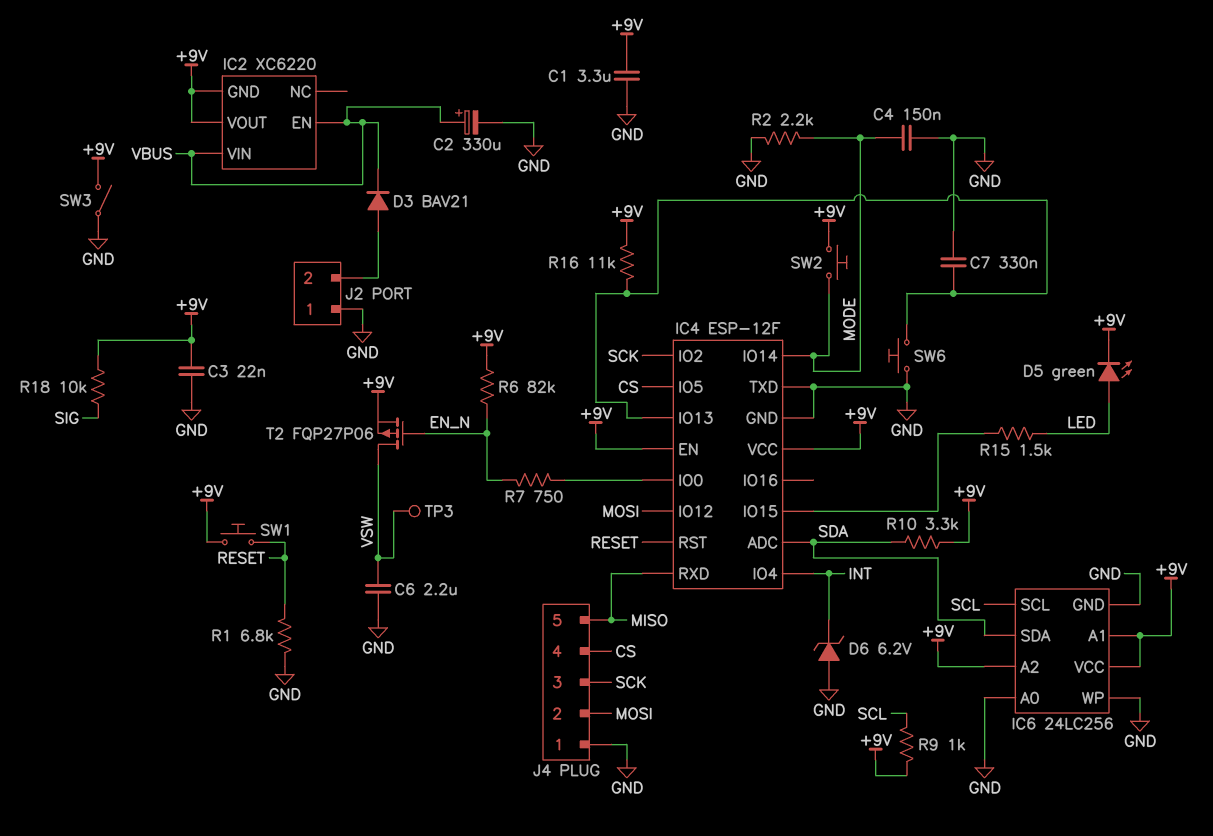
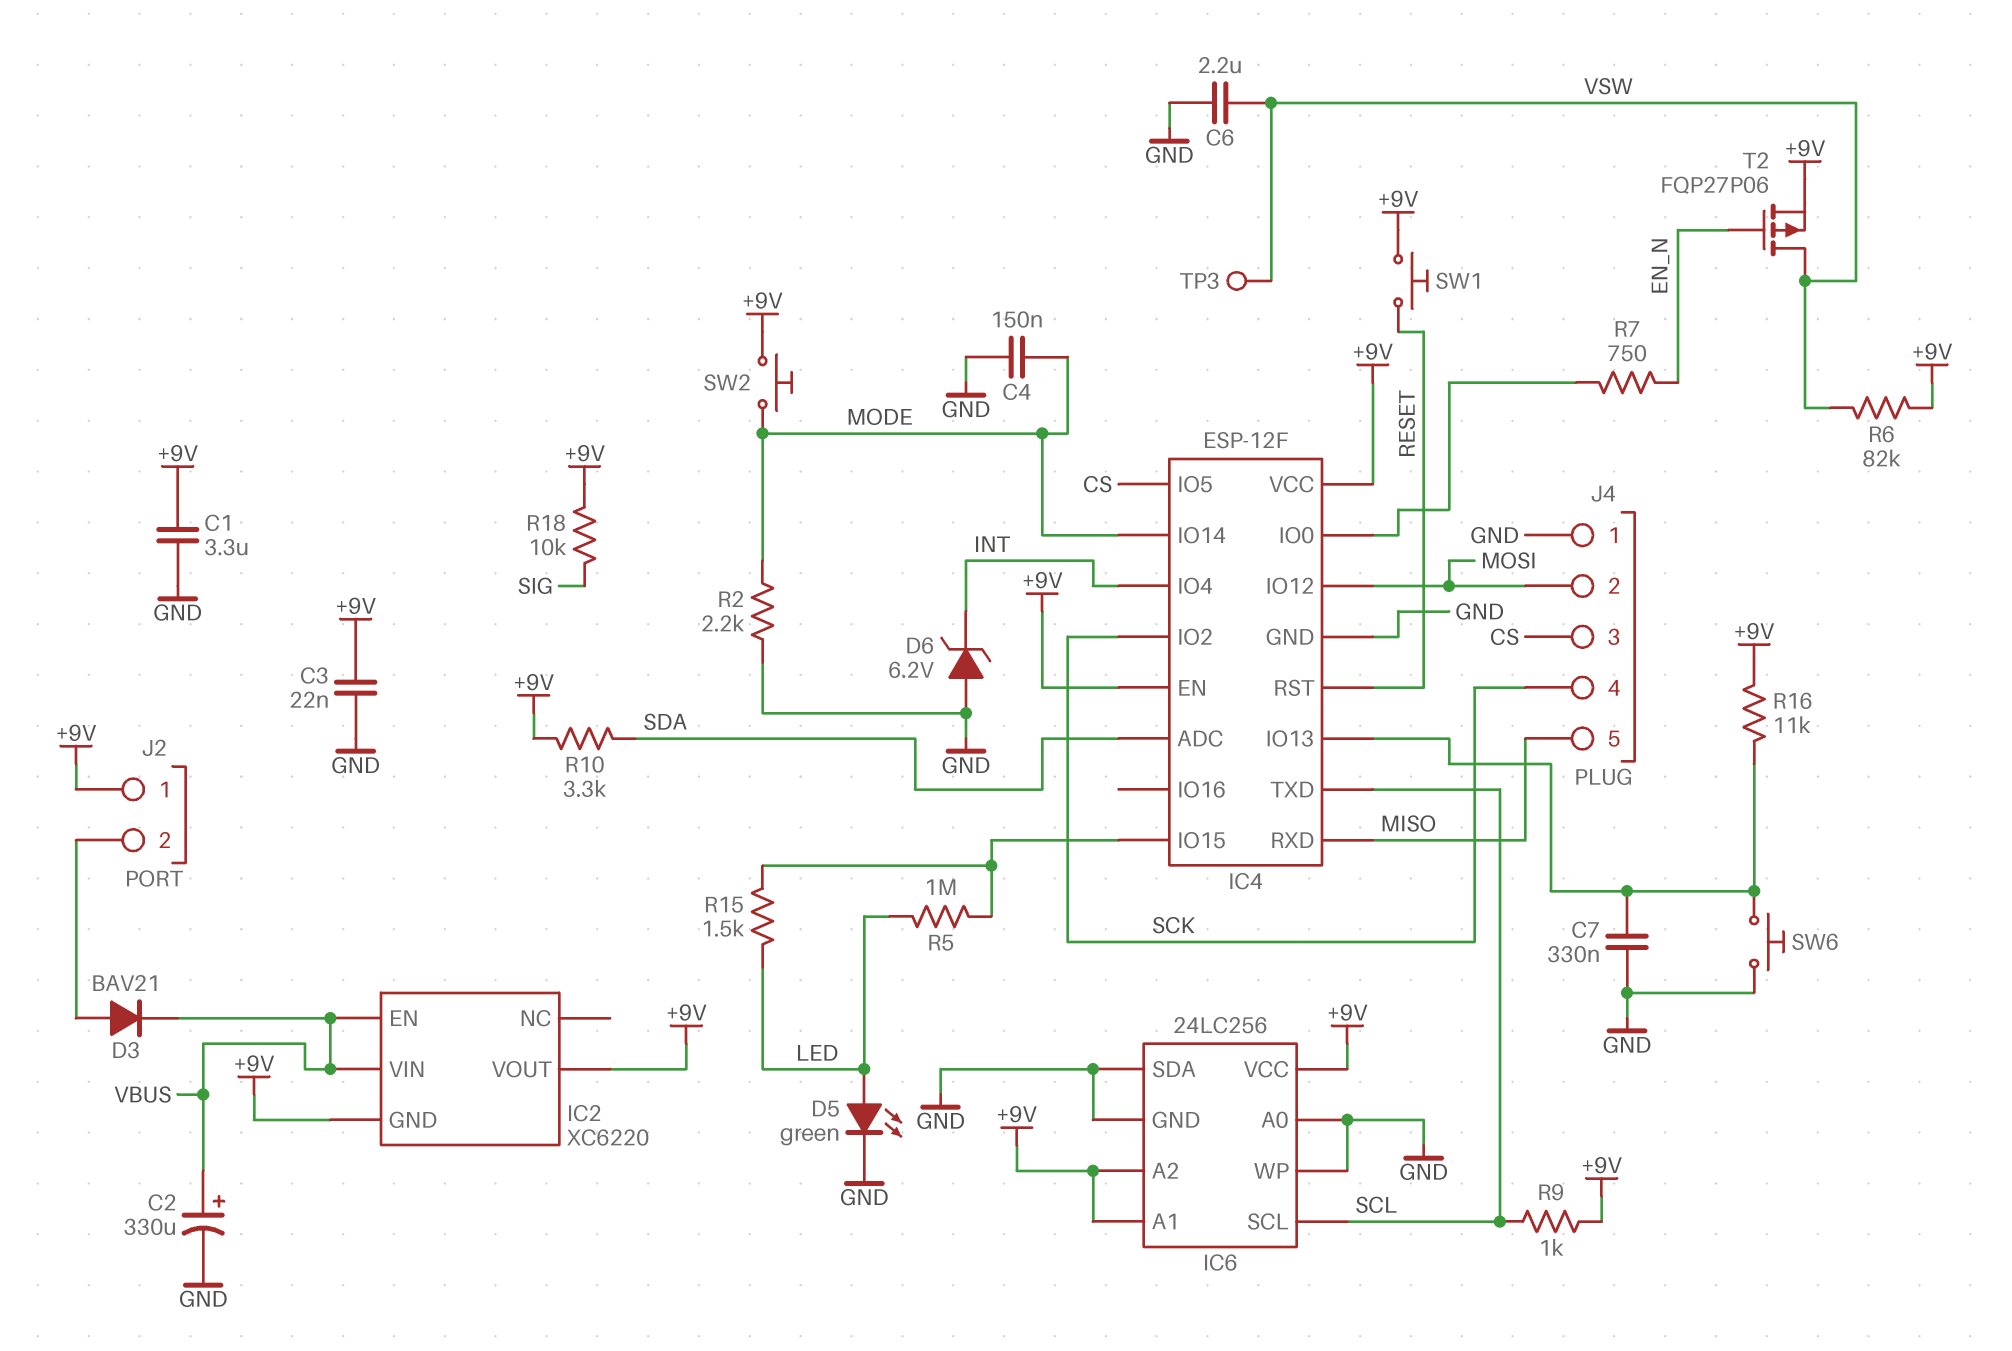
D5: LED green (A LED, K +9V) -> LED green (A LED, K GND)
IC4 pin TXD: GND -> SCL
IC6 pin SDA: SDA -> GND
J2 pin 1: GND -> +9V
J4 pin 3: SCK -> CS
J4 pin 4: CS -> SCK
R1: 6.8k (GND, RESET) -> none
R5: none -> 1M (IC4/IO15, LED)
R6: 82k (+9V, EN_N) -> 82k (+9V, VSW)
SW3: switch (+9V, GND) -> none

